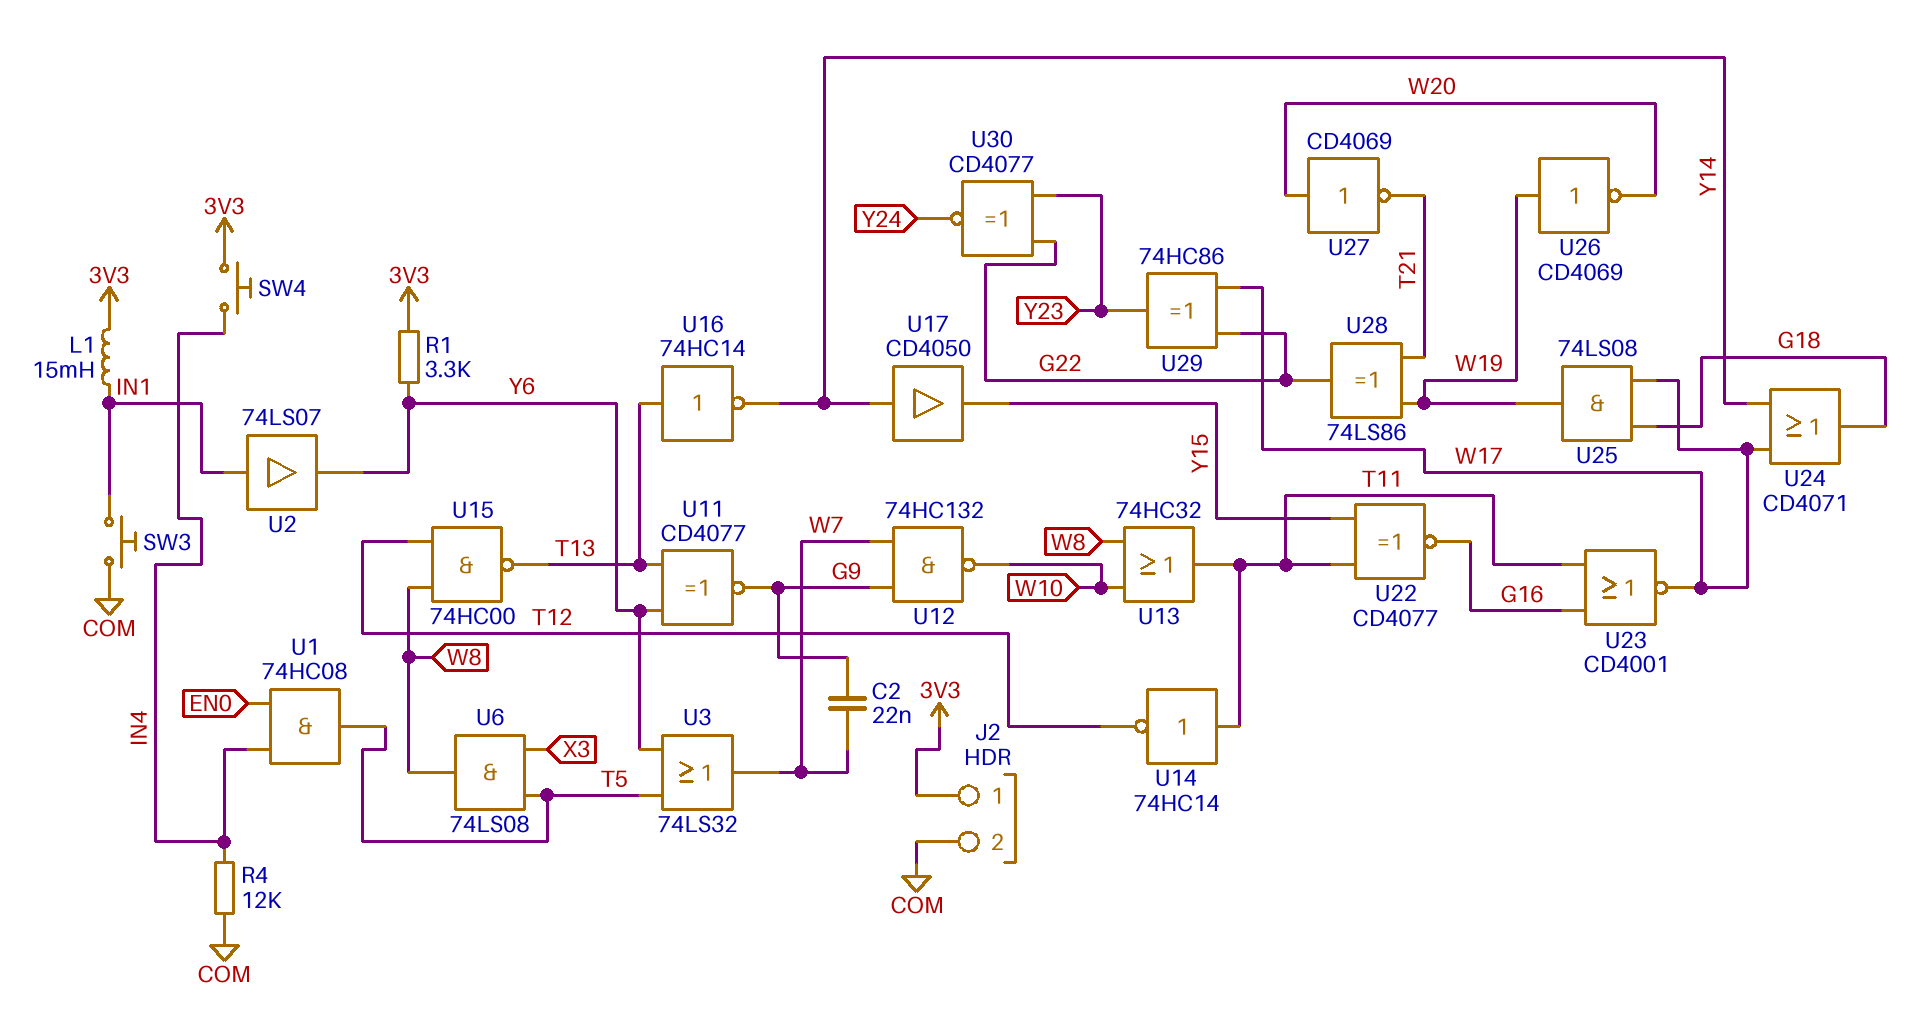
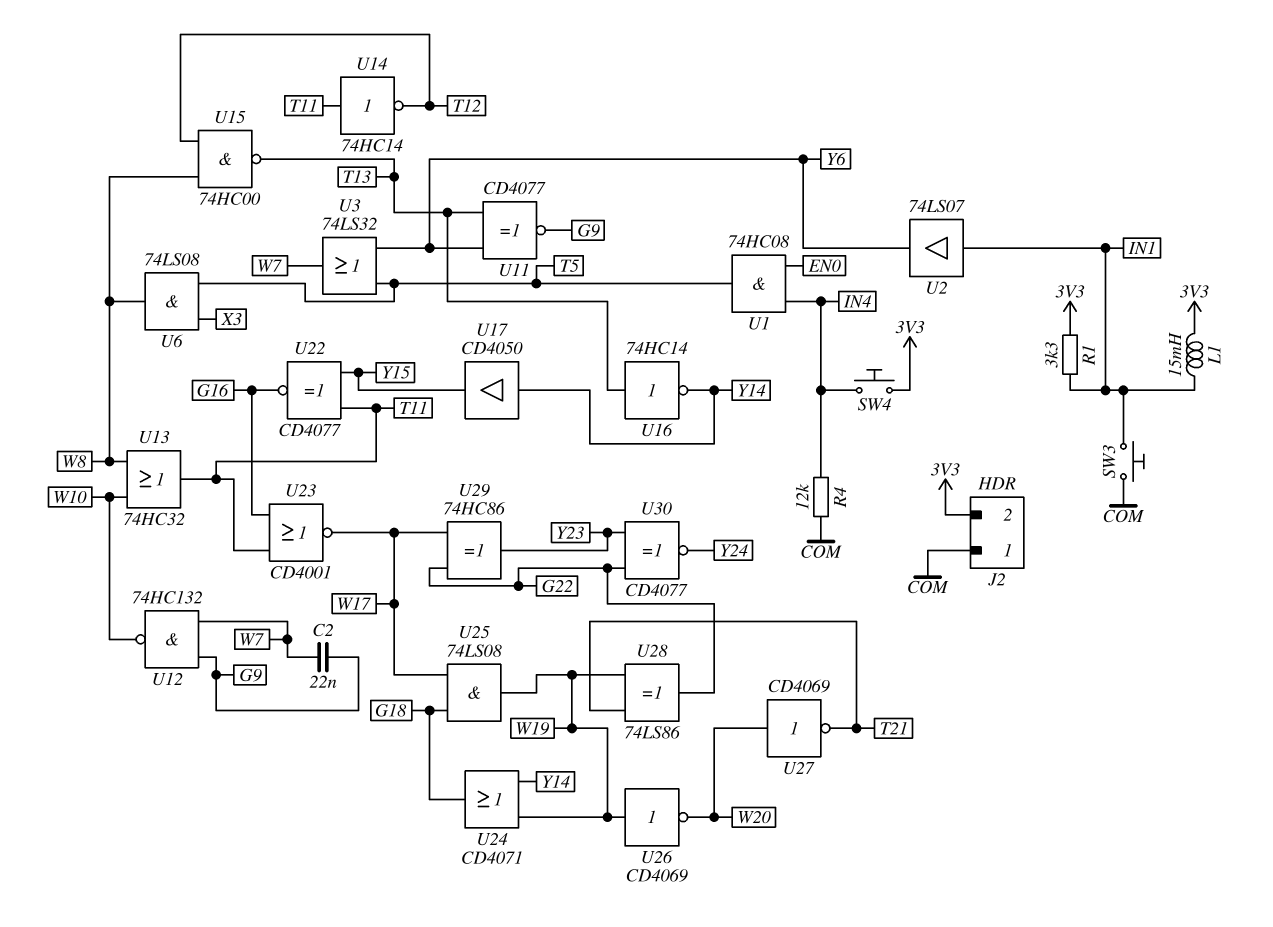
J2 pin 1: 3V3 -> COM
J2 pin 2: COM -> 3V3
R1: 3.3k (3V3, Y6) -> 3.3k (3V3, IN1)
U24: OR CD4071 (in W17, in Y14, out G18) -> OR CD4071 (in W19, in Y14, out G18)

